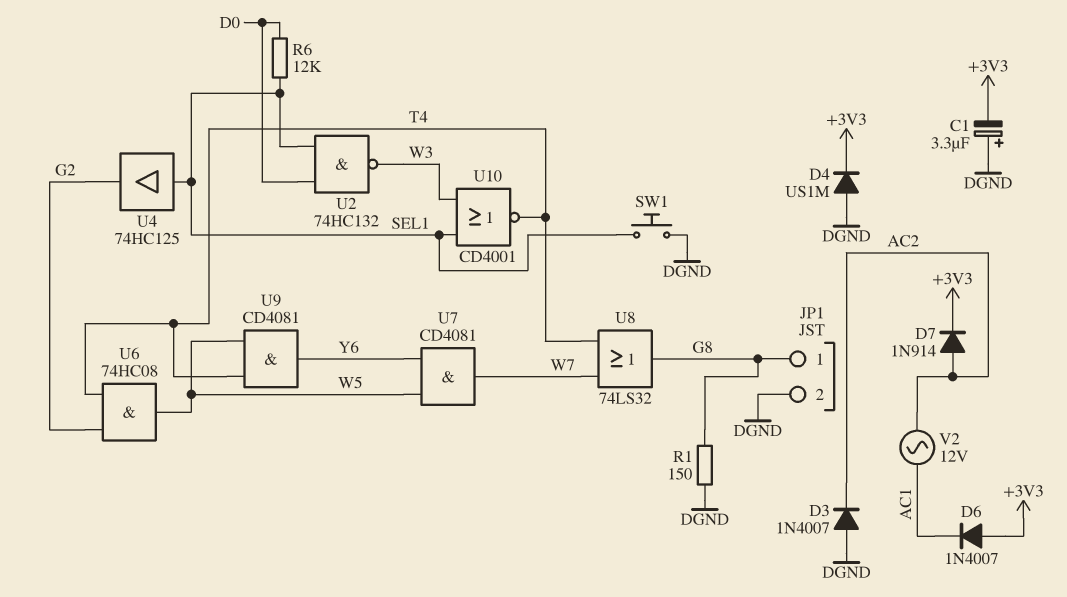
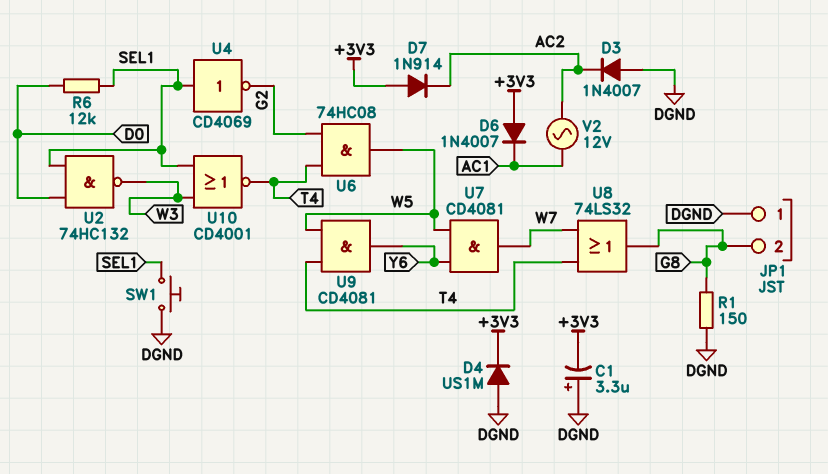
D7: diode 1N914 (A AC2, K +3V3) -> diode 1N914 (A +3V3, K AC2)
JP1 pin 1: G8 -> DGND
JP1 pin 2: DGND -> G8
U4: buffer 74HC125 (in SEL1, out G2) -> NOT CD4069 (in SEL1, out G2)

